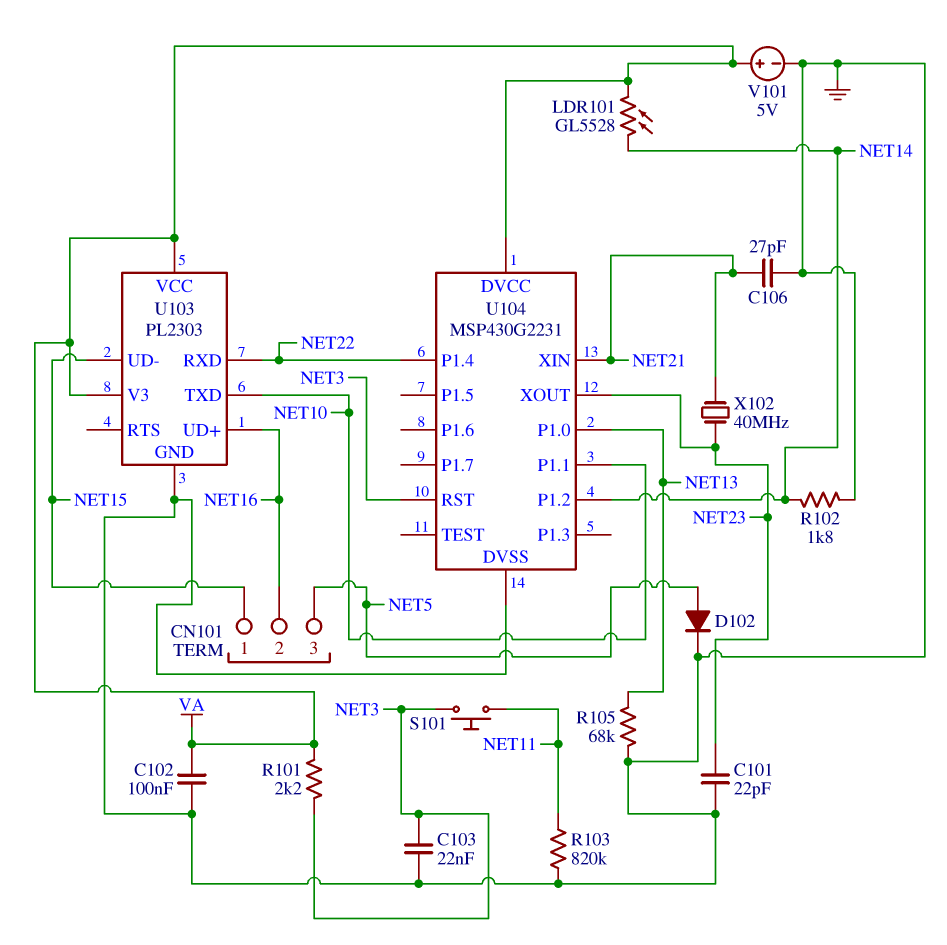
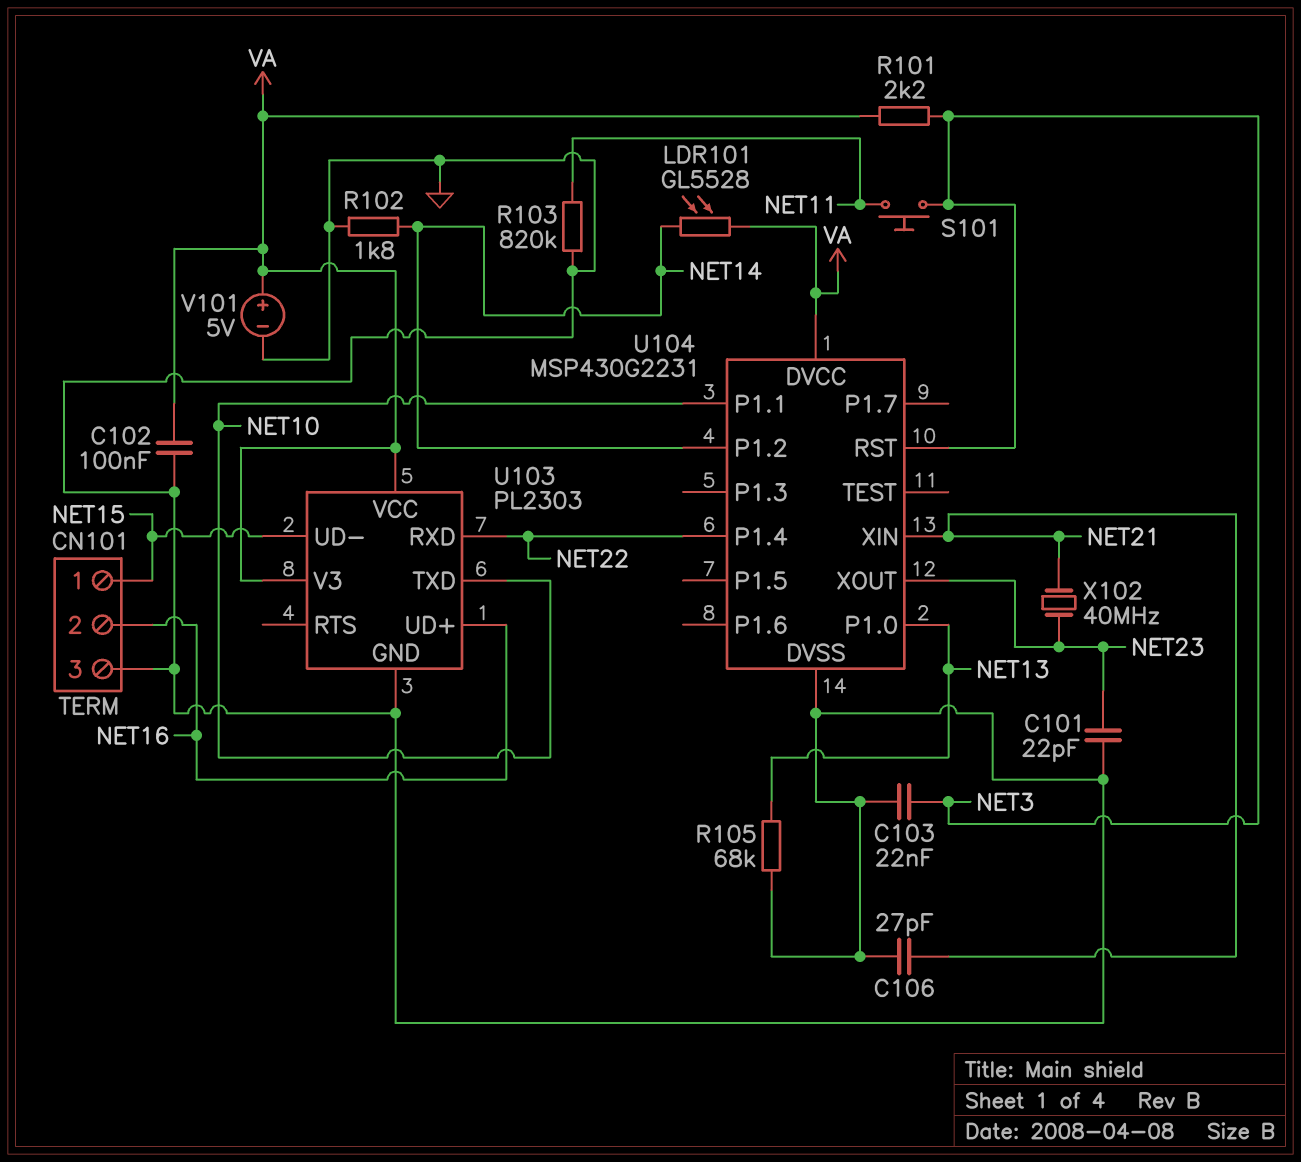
CN101 pin 3: NET5 -> GND
D102: diode (A NET5, K GND) -> none

